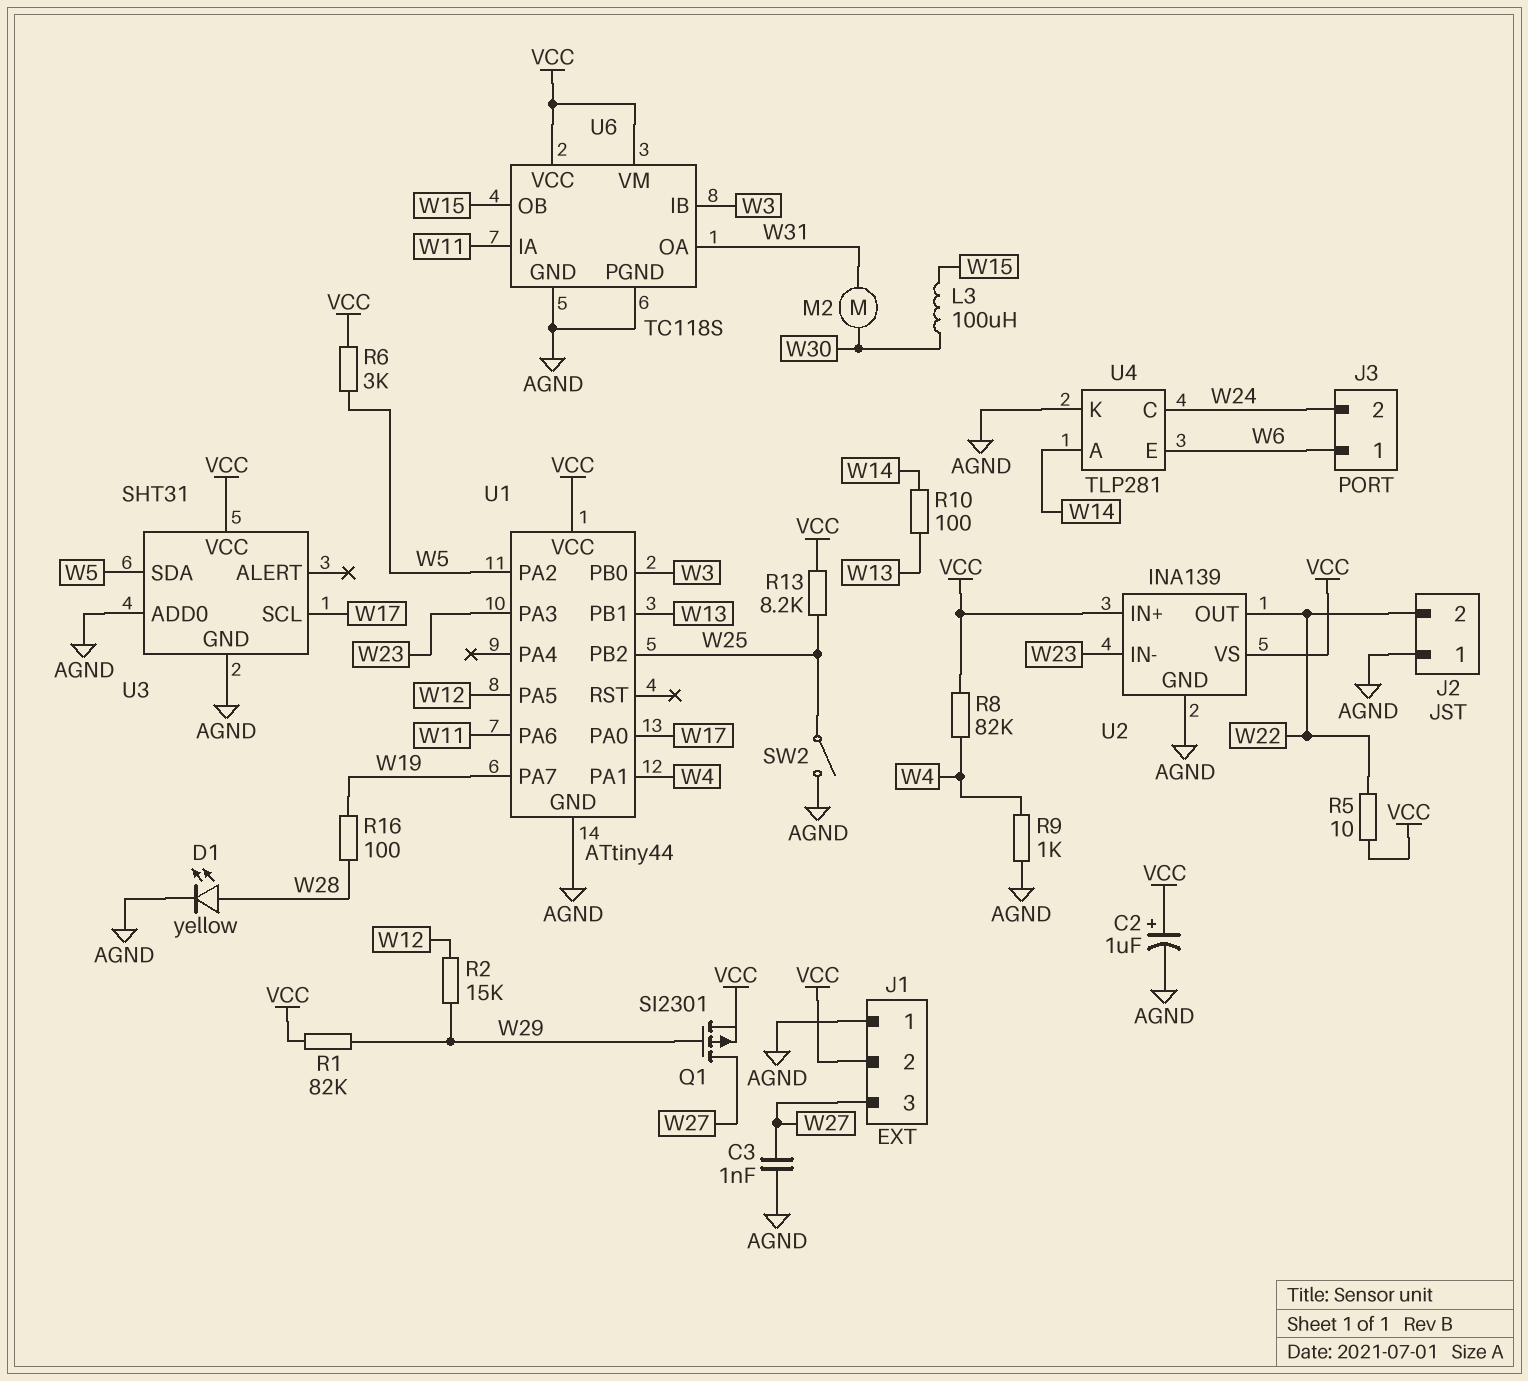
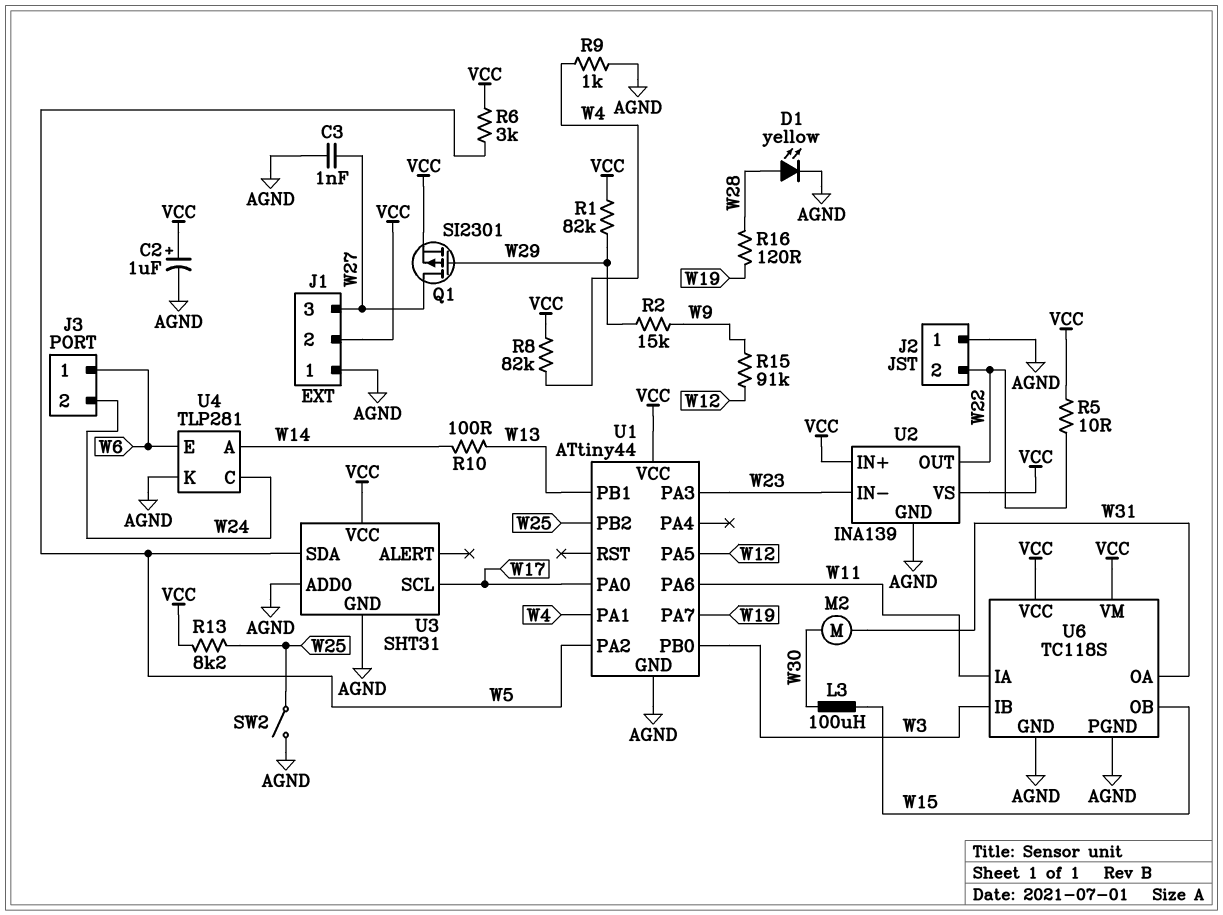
R2: 15k (W12, W29) -> 15k (W9, W29)
R15: none -> 91k (W9, W12)
R16: 100 (W19, W28) -> 120 (W19, W28)

